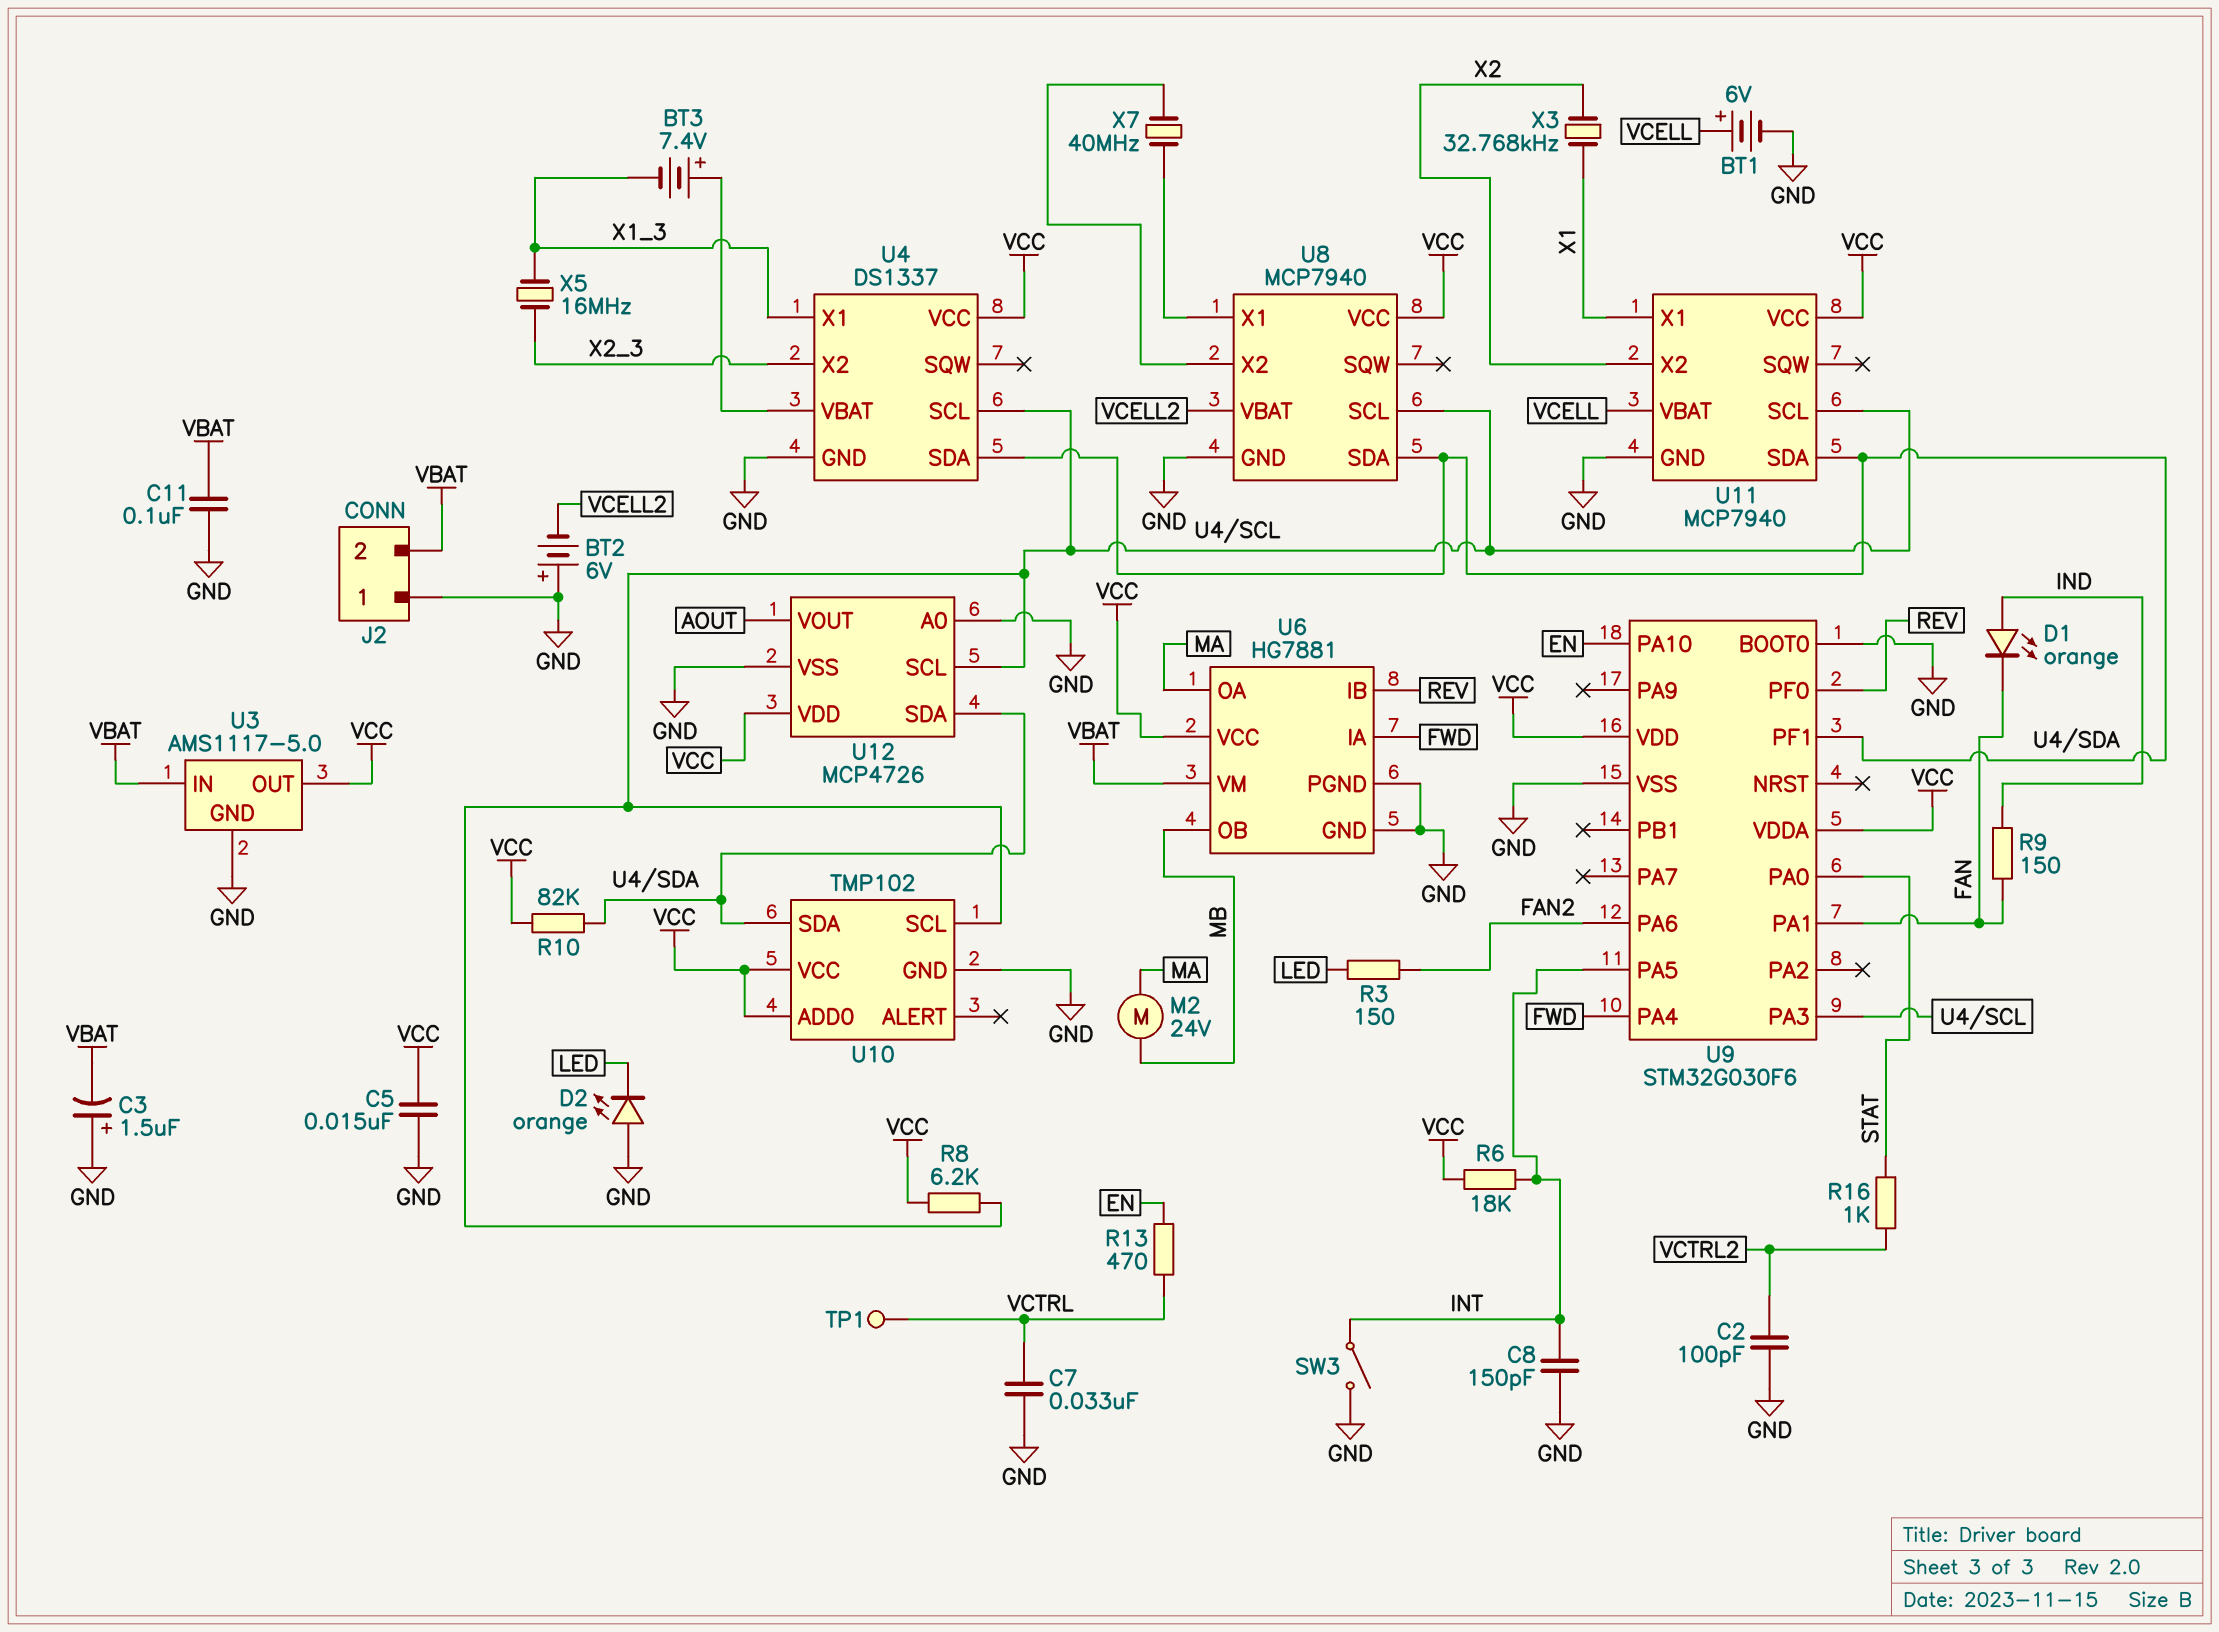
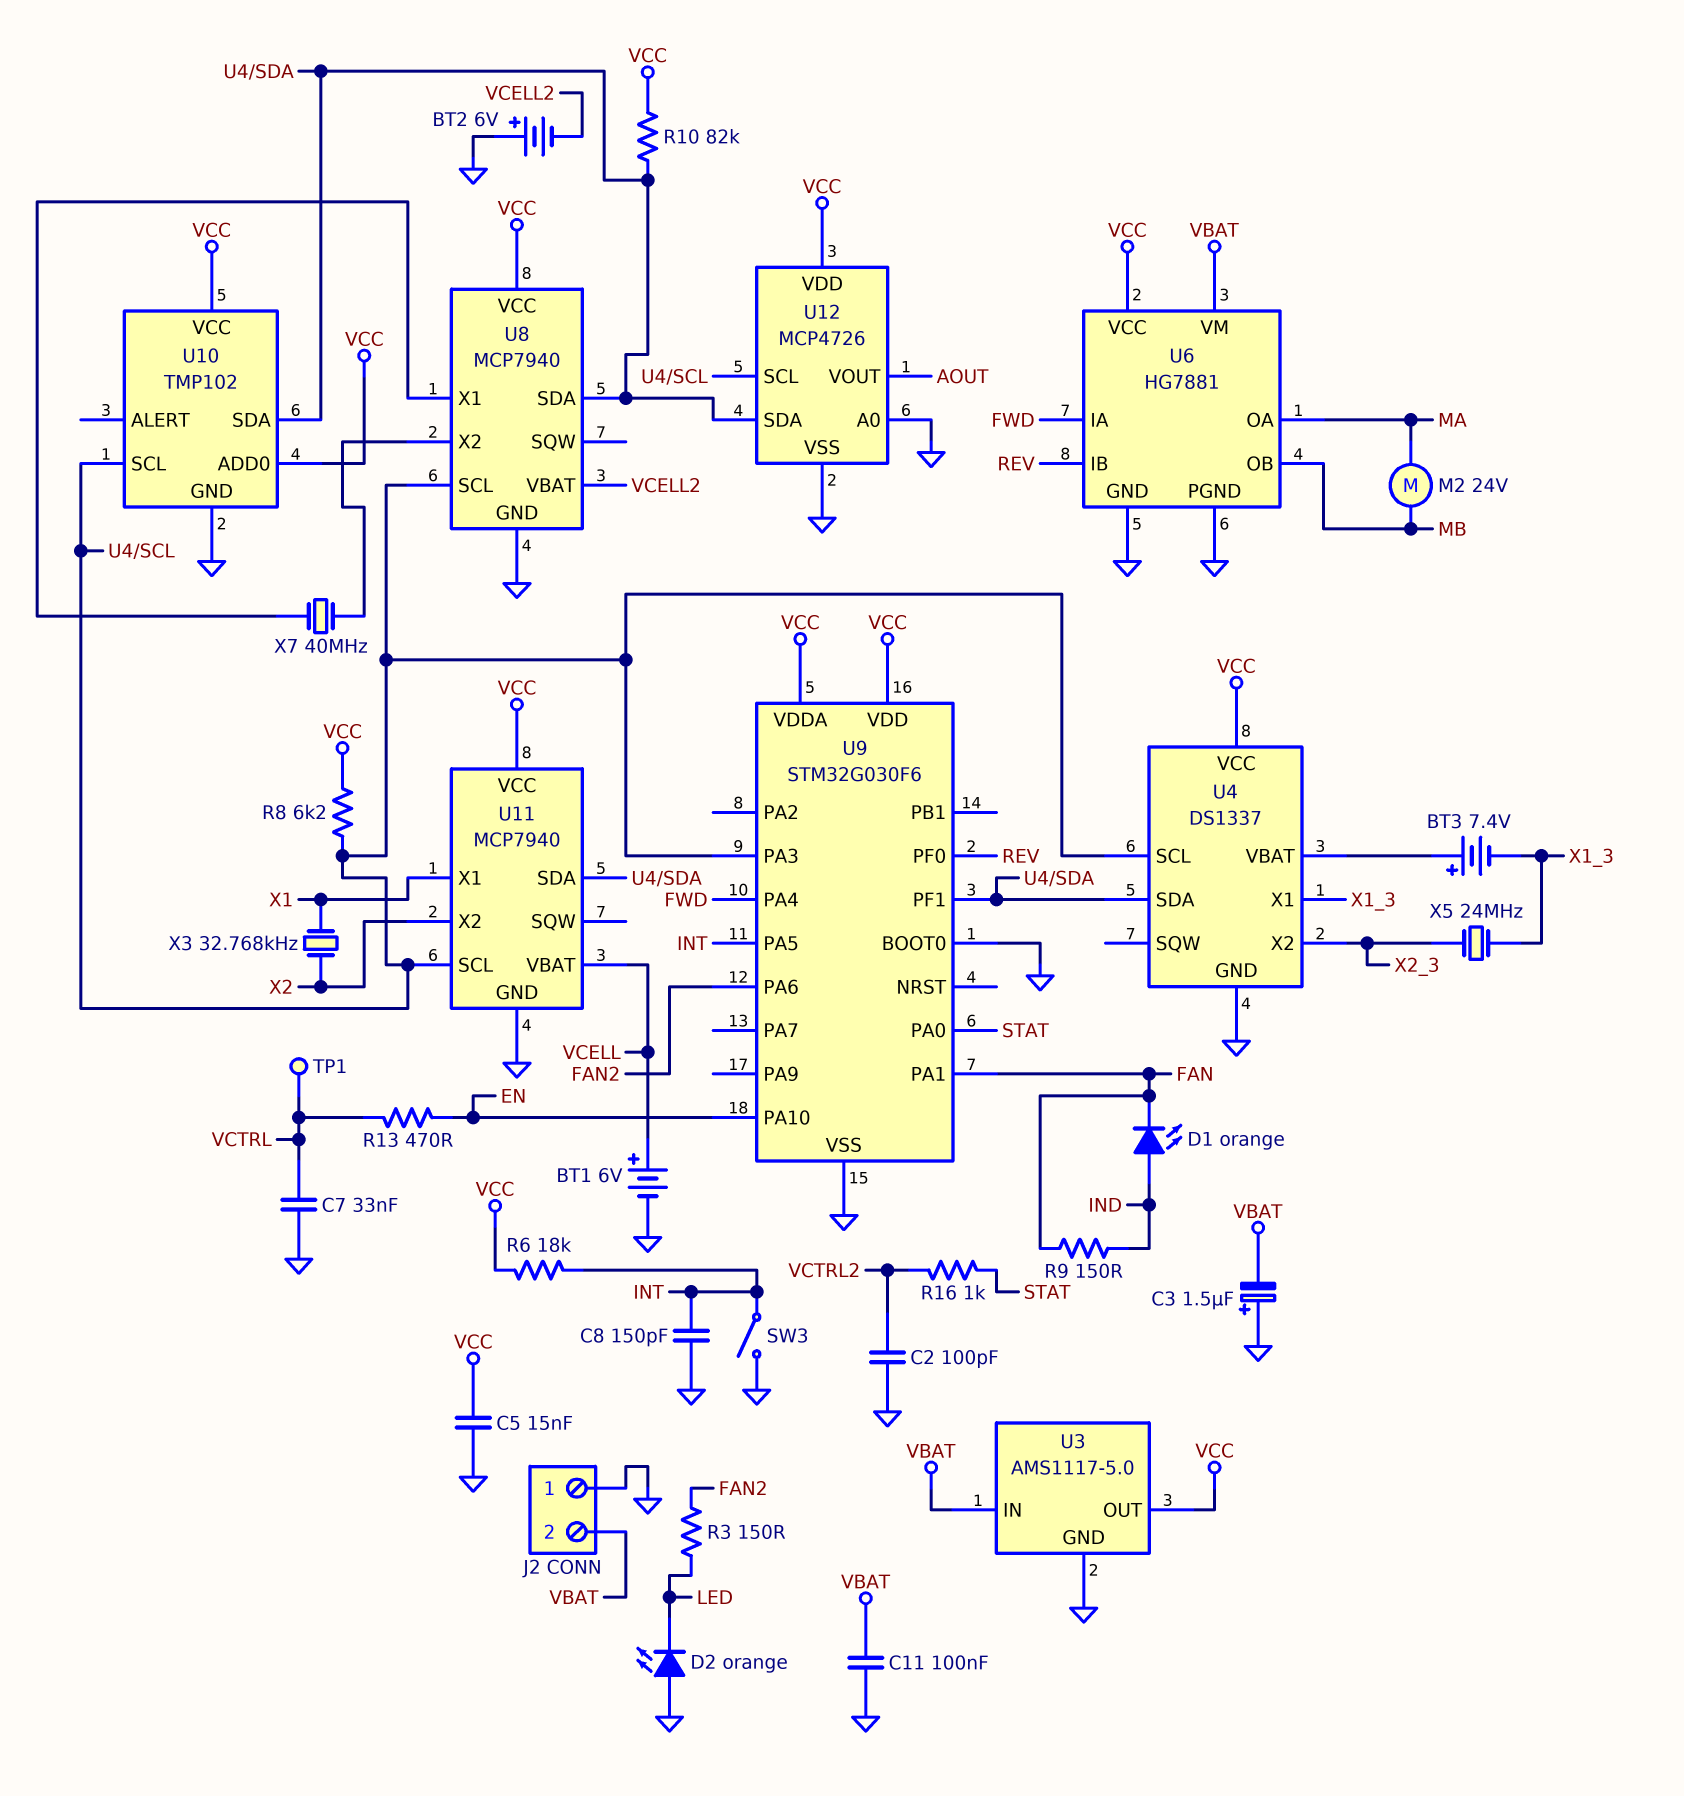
X5: 16MHz (X1_3, X2_3) -> 24MHz (X1_3, X2_3)

